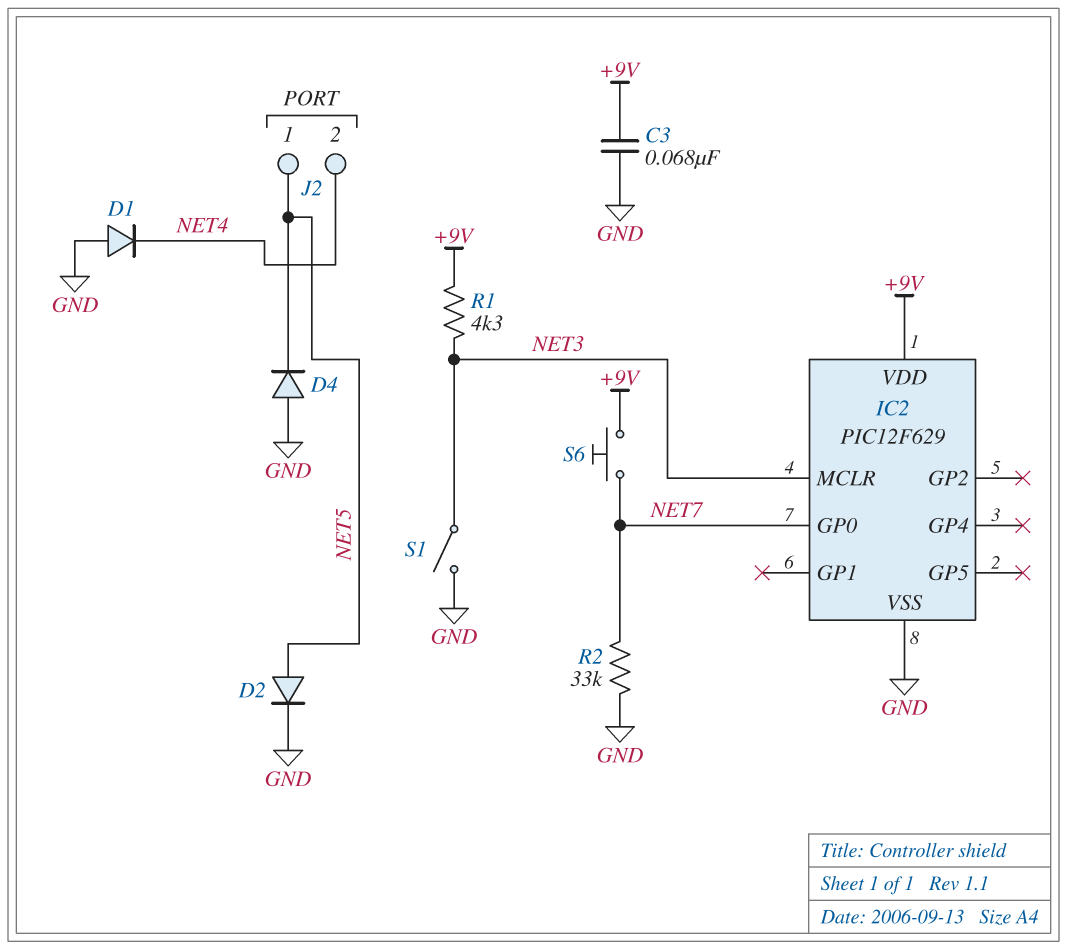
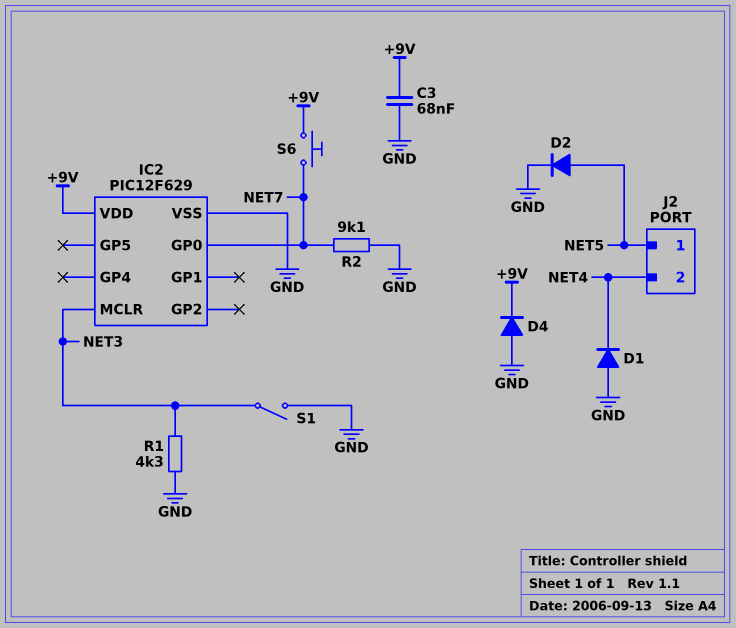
D4: diode (A GND, K NET5) -> diode (A GND, K +9V)
R1: 4.3k (+9V, NET3) -> 4.3k (GND, NET3)
R2: 33k (GND, NET7) -> 9.1k (GND, NET7)

